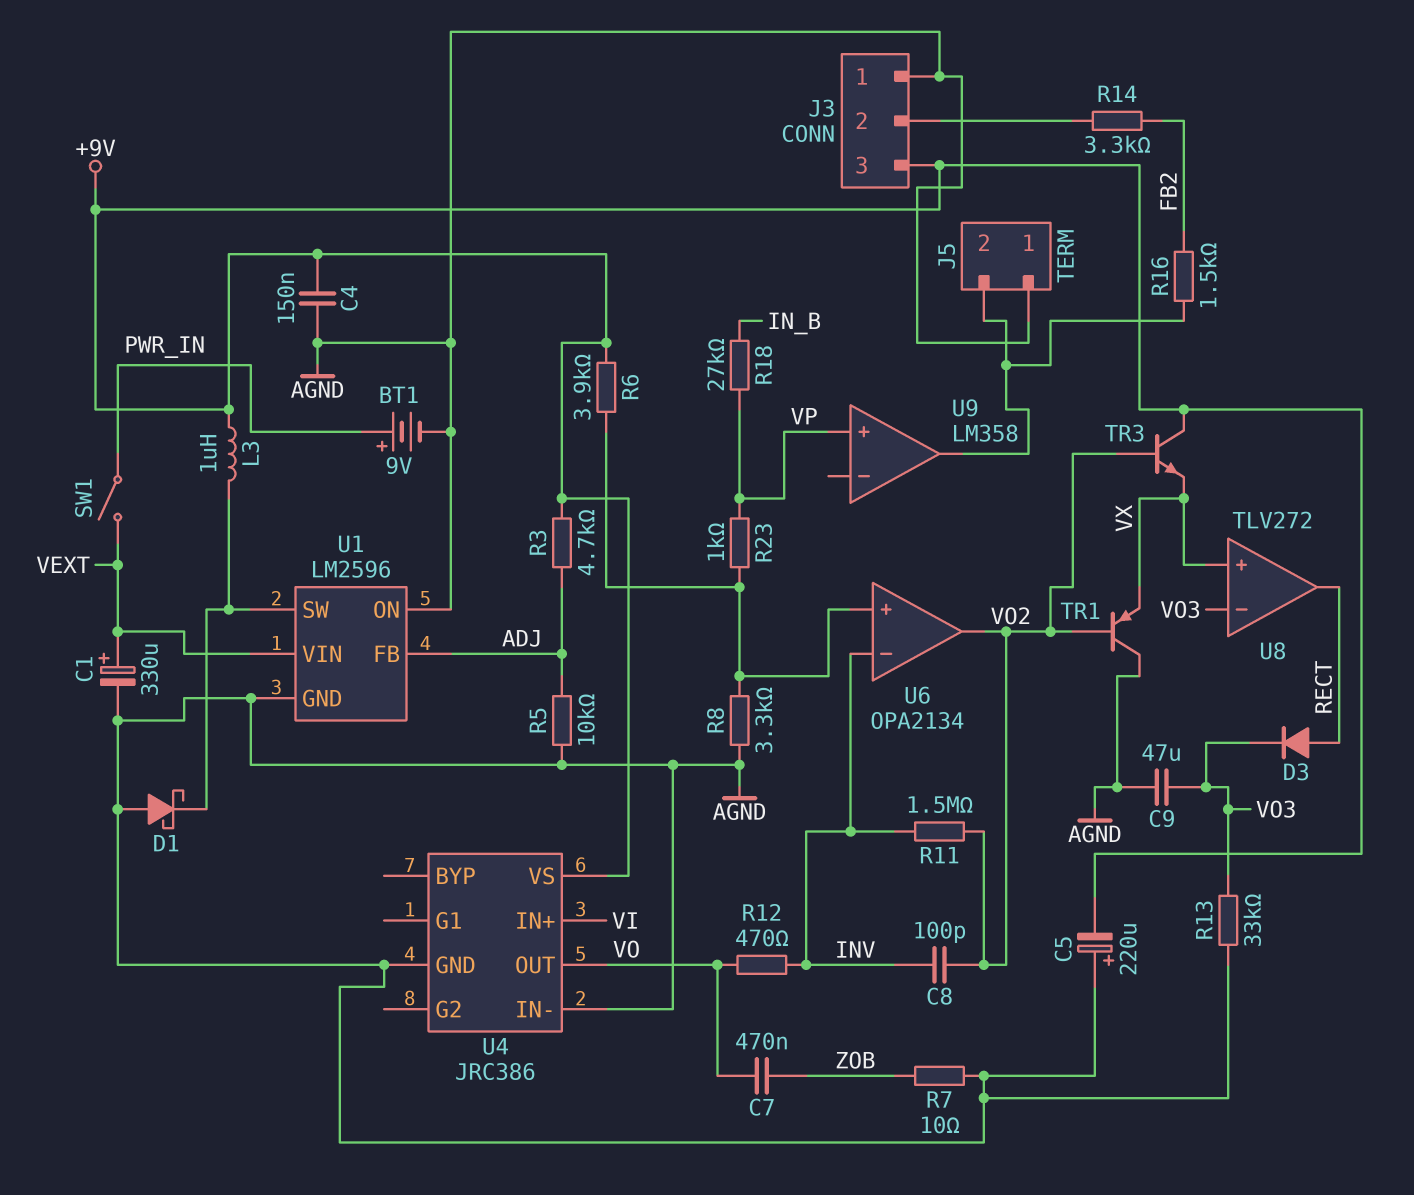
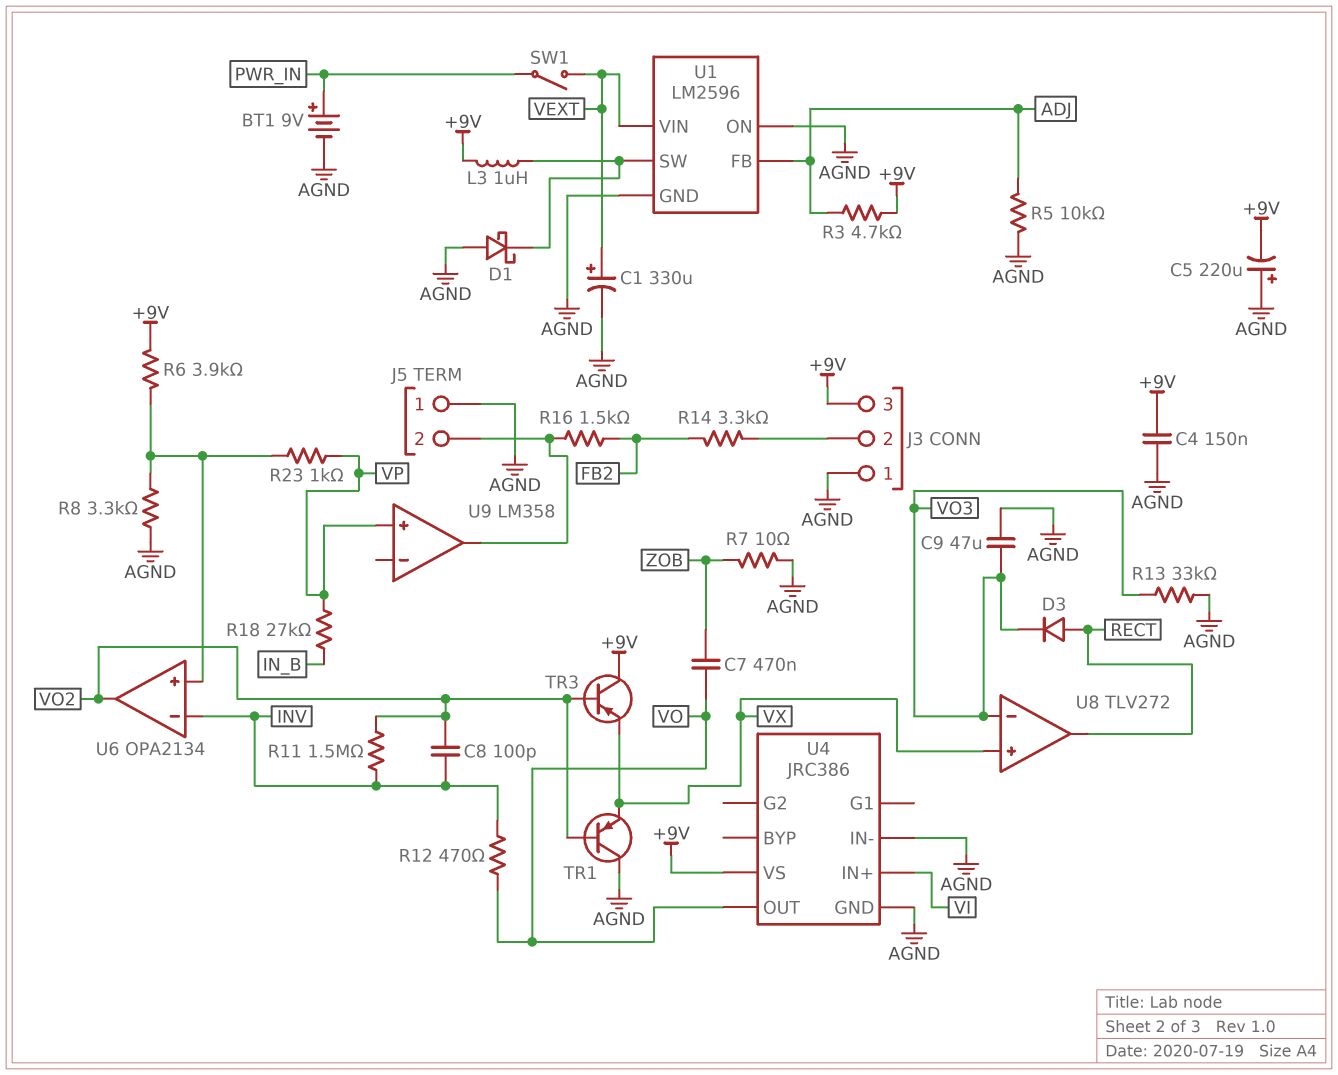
TR3: NPN (B VO2, C +9V, E VX) -> PNP (B VO2, C +9V, E VX)

